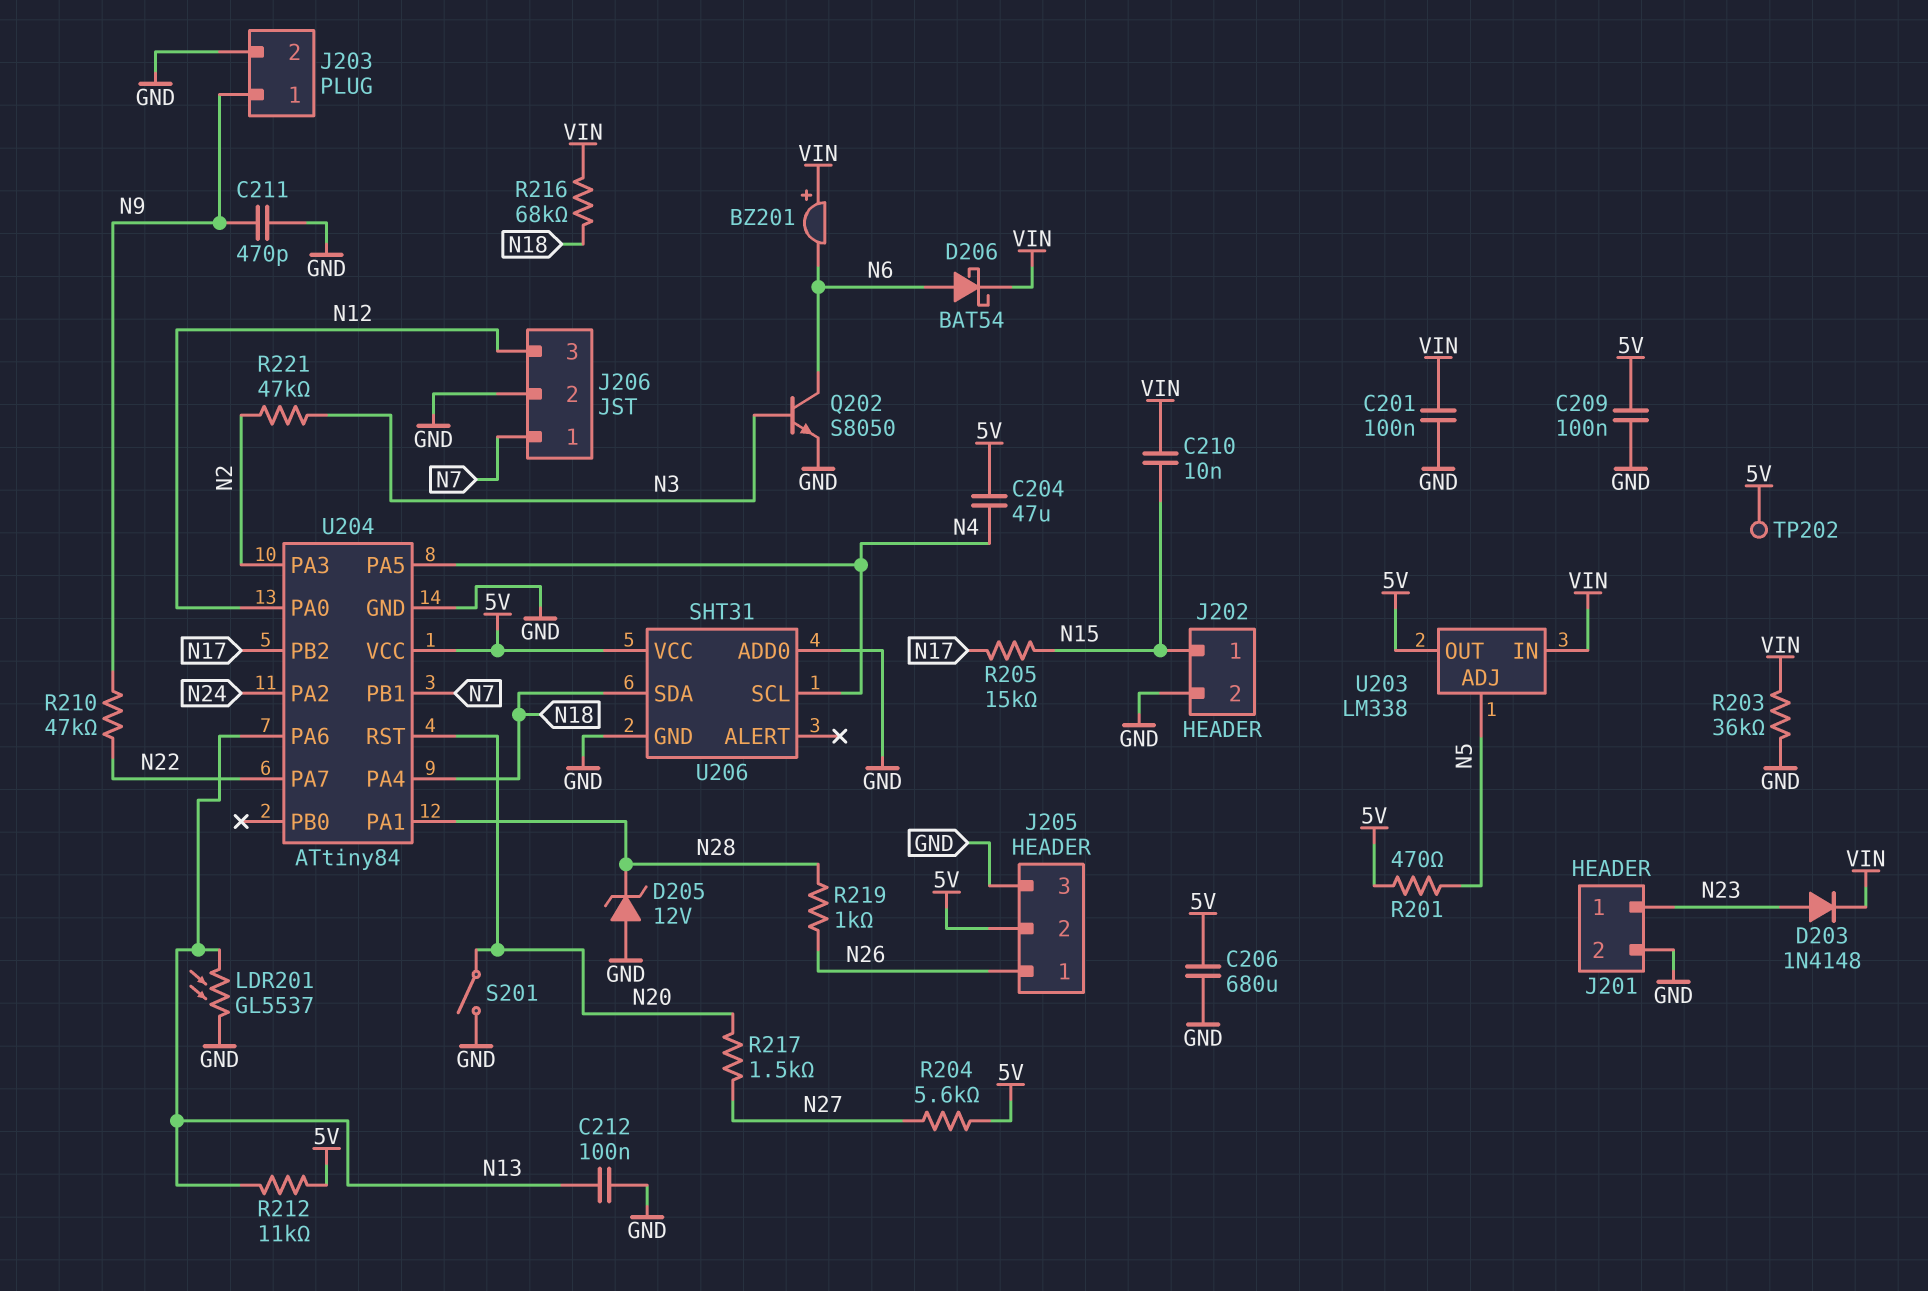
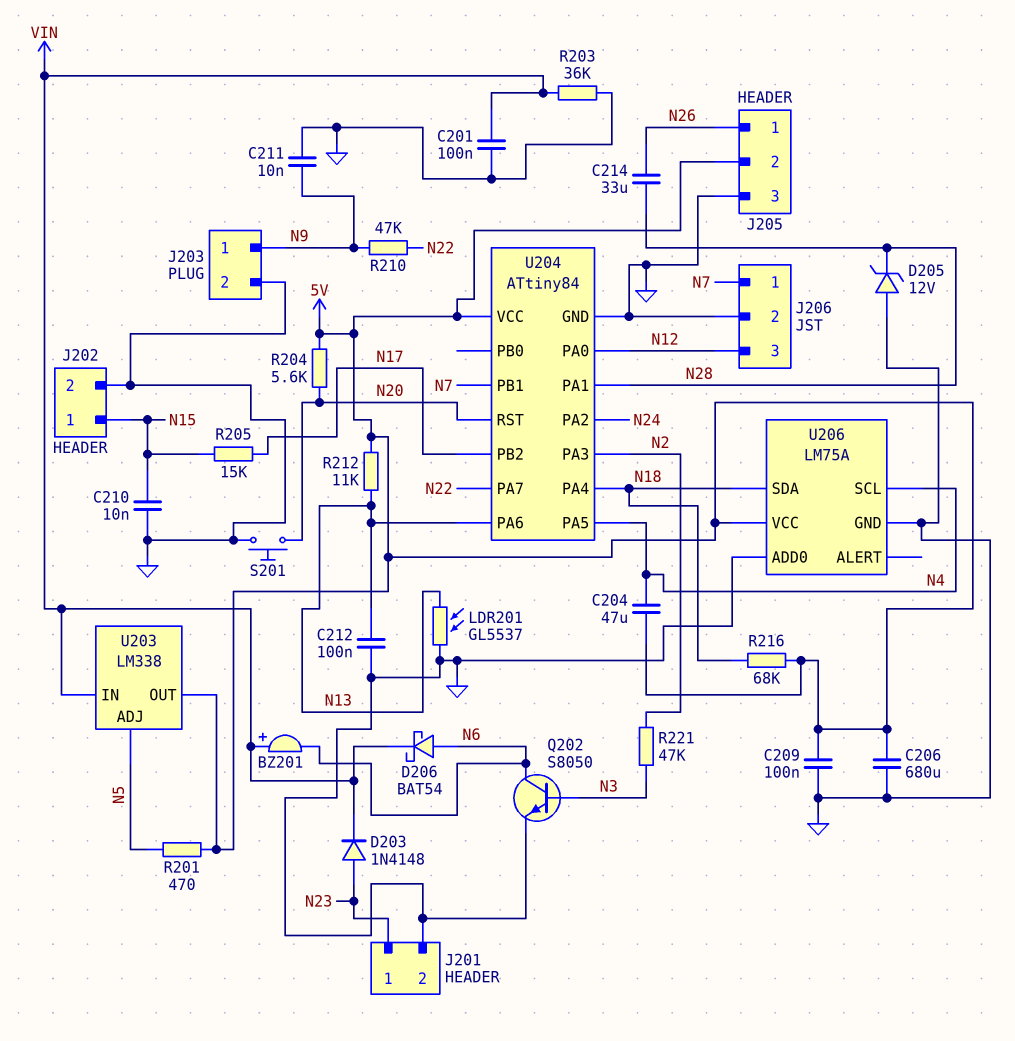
C210: 10nF (N15, VIN) -> 10nF (GND, N15)
C211: 470pF (GND, N9) -> 10nF (GND, N9)
C214: none -> 33uF (N26, N28)
R204: 5.6k (5V, N27) -> 5.6k (5V, N20)
R216: 68k (N18, VIN) -> 68k (5V, N18)
R217: 1.5k (N20, N27) -> none
R219: 1k (N26, N28) -> none
S201: switch (GND, N20) -> button (GND, N20)
TP202: test point (5V) -> none
U206: SHT31 -> LM75A

